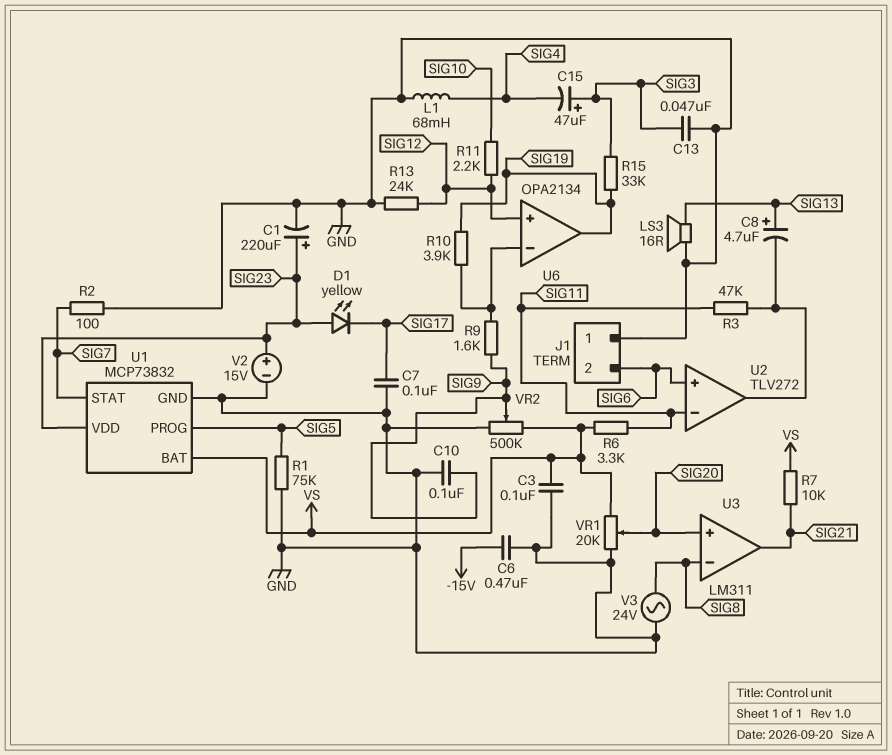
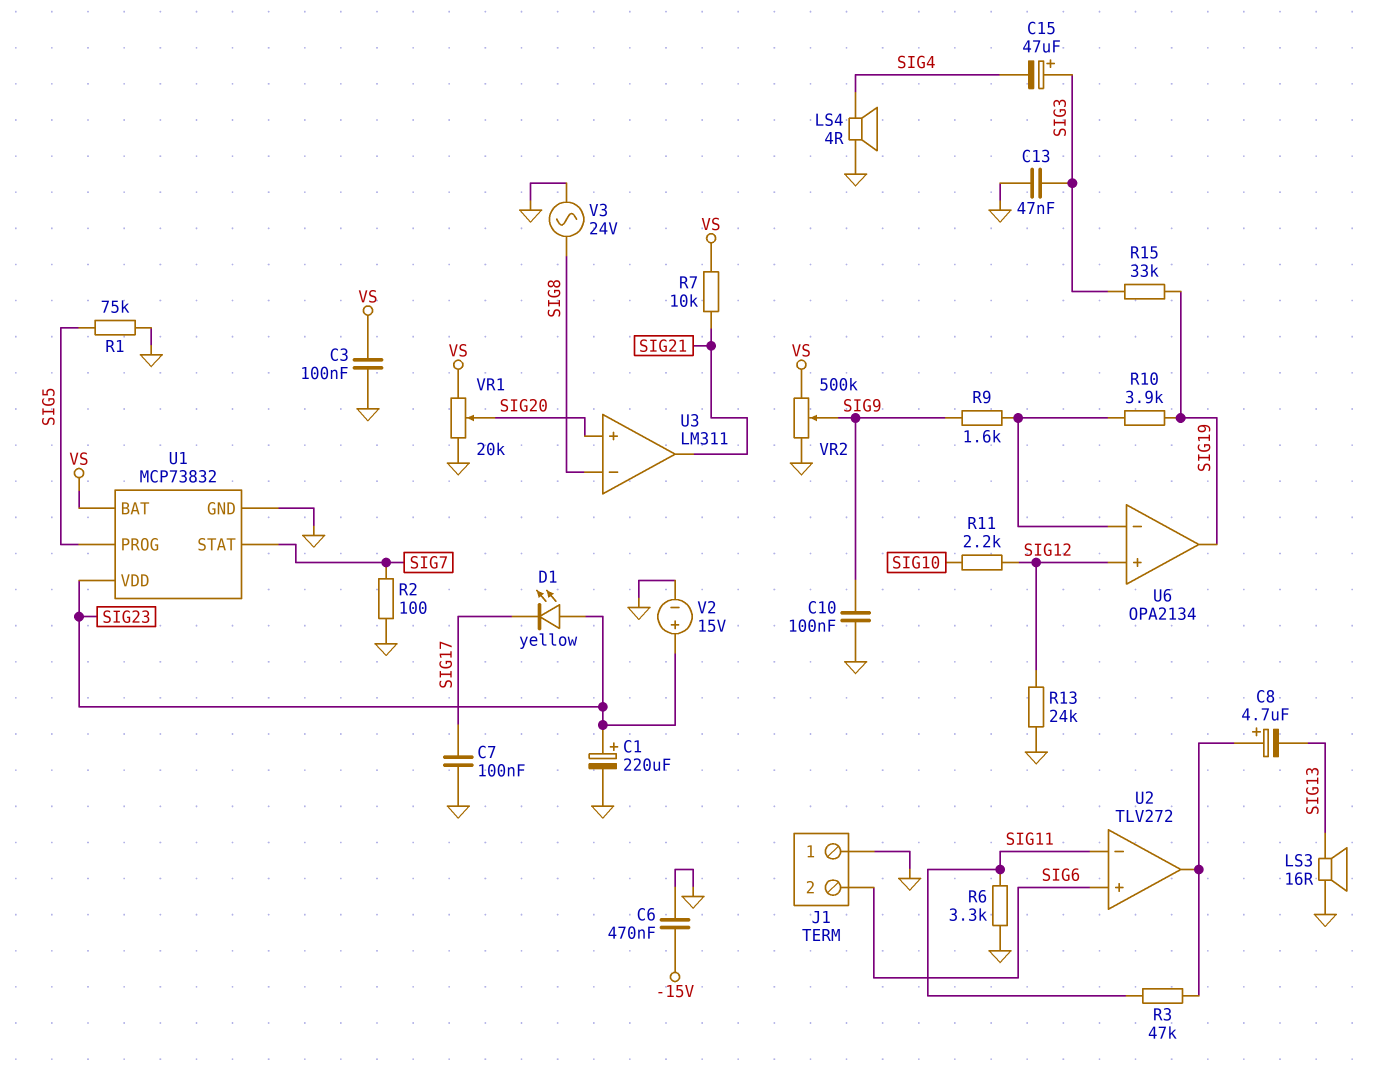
C8: 4.7uF (plus SIG13, minus U2/out) -> 4.7uF (plus U2/out, minus SIG13)
L1: 68mH (GND, SIG4) -> none
LS4: none -> speaker 4R (GND, SIG4)
R6: 3.3k (SIG11, VS) -> 3.3k (GND, SIG11)

